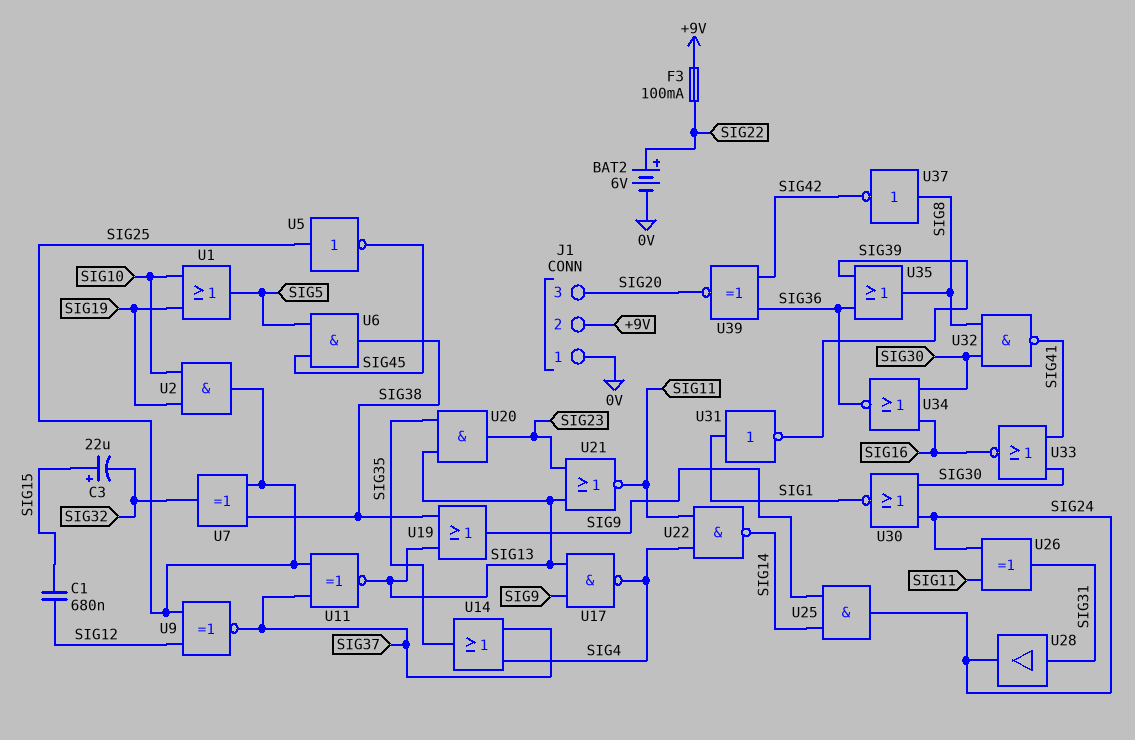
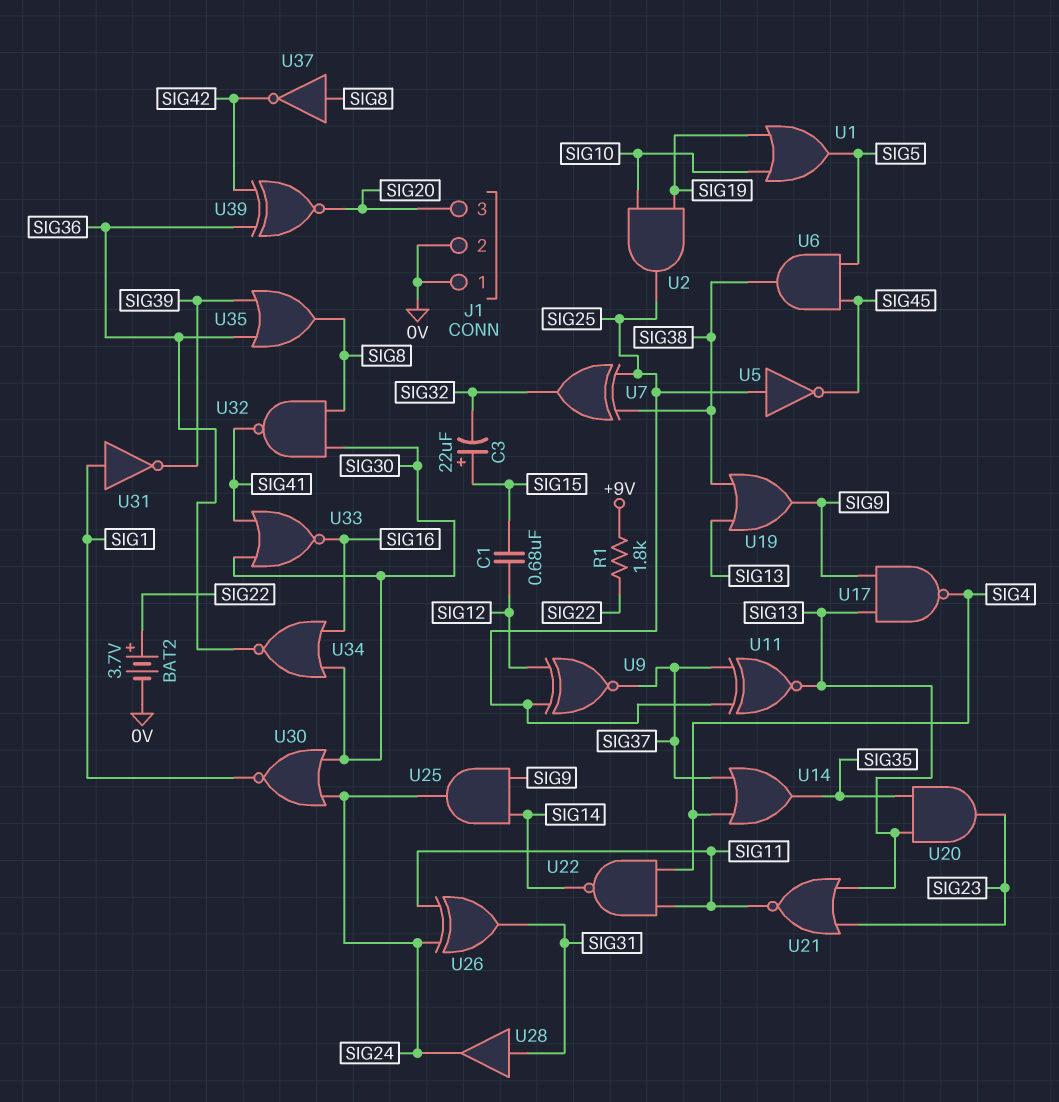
BAT2: 6V (plus SIG22, minus 0V) -> 3.7V (plus SIG22, minus 0V)
F3: 100mA (+9V, SIG22) -> none
J1 pin 2: +9V -> 0V
R1: none -> 1.8k (+9V, SIG22)

